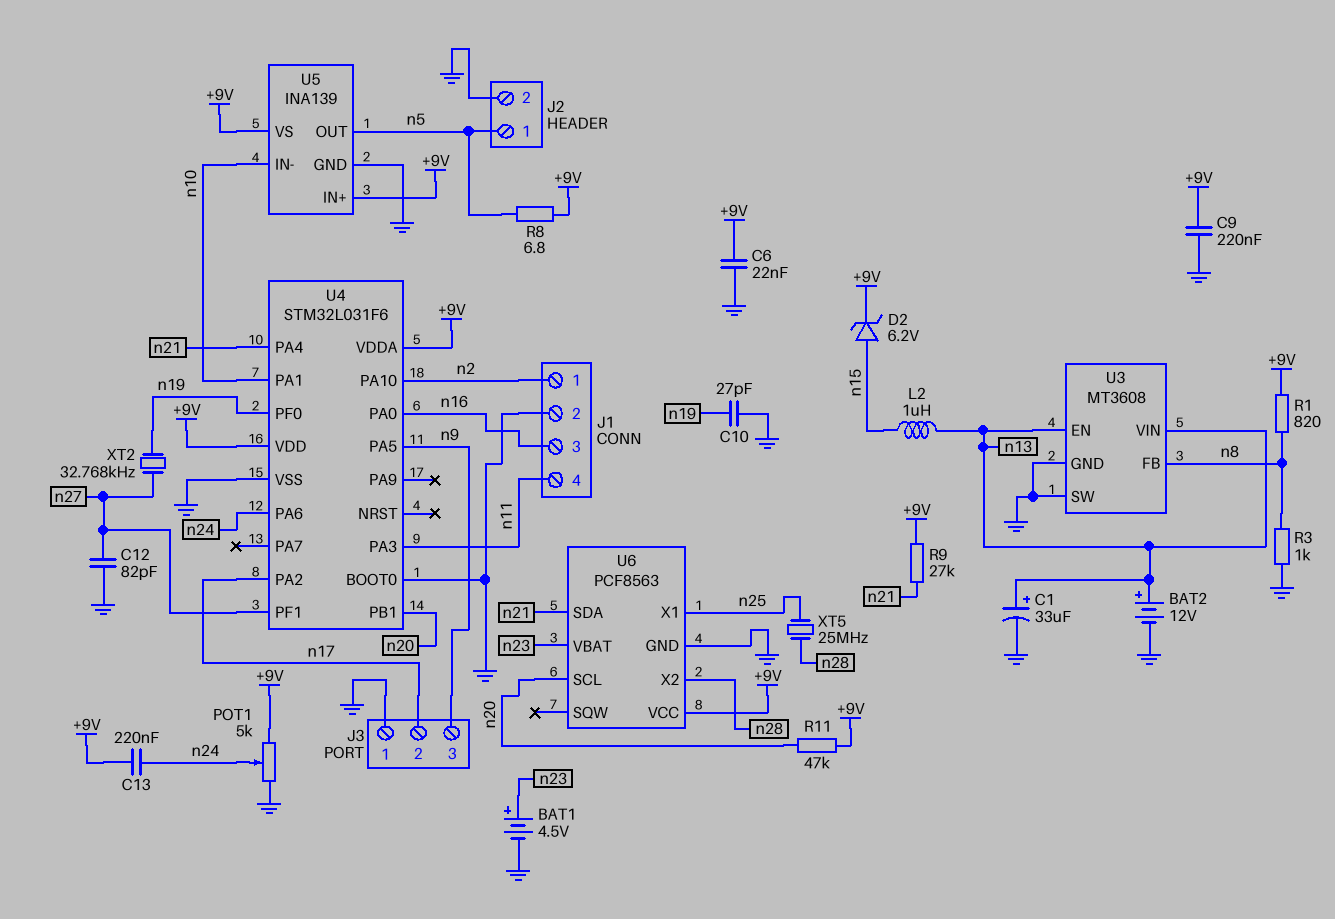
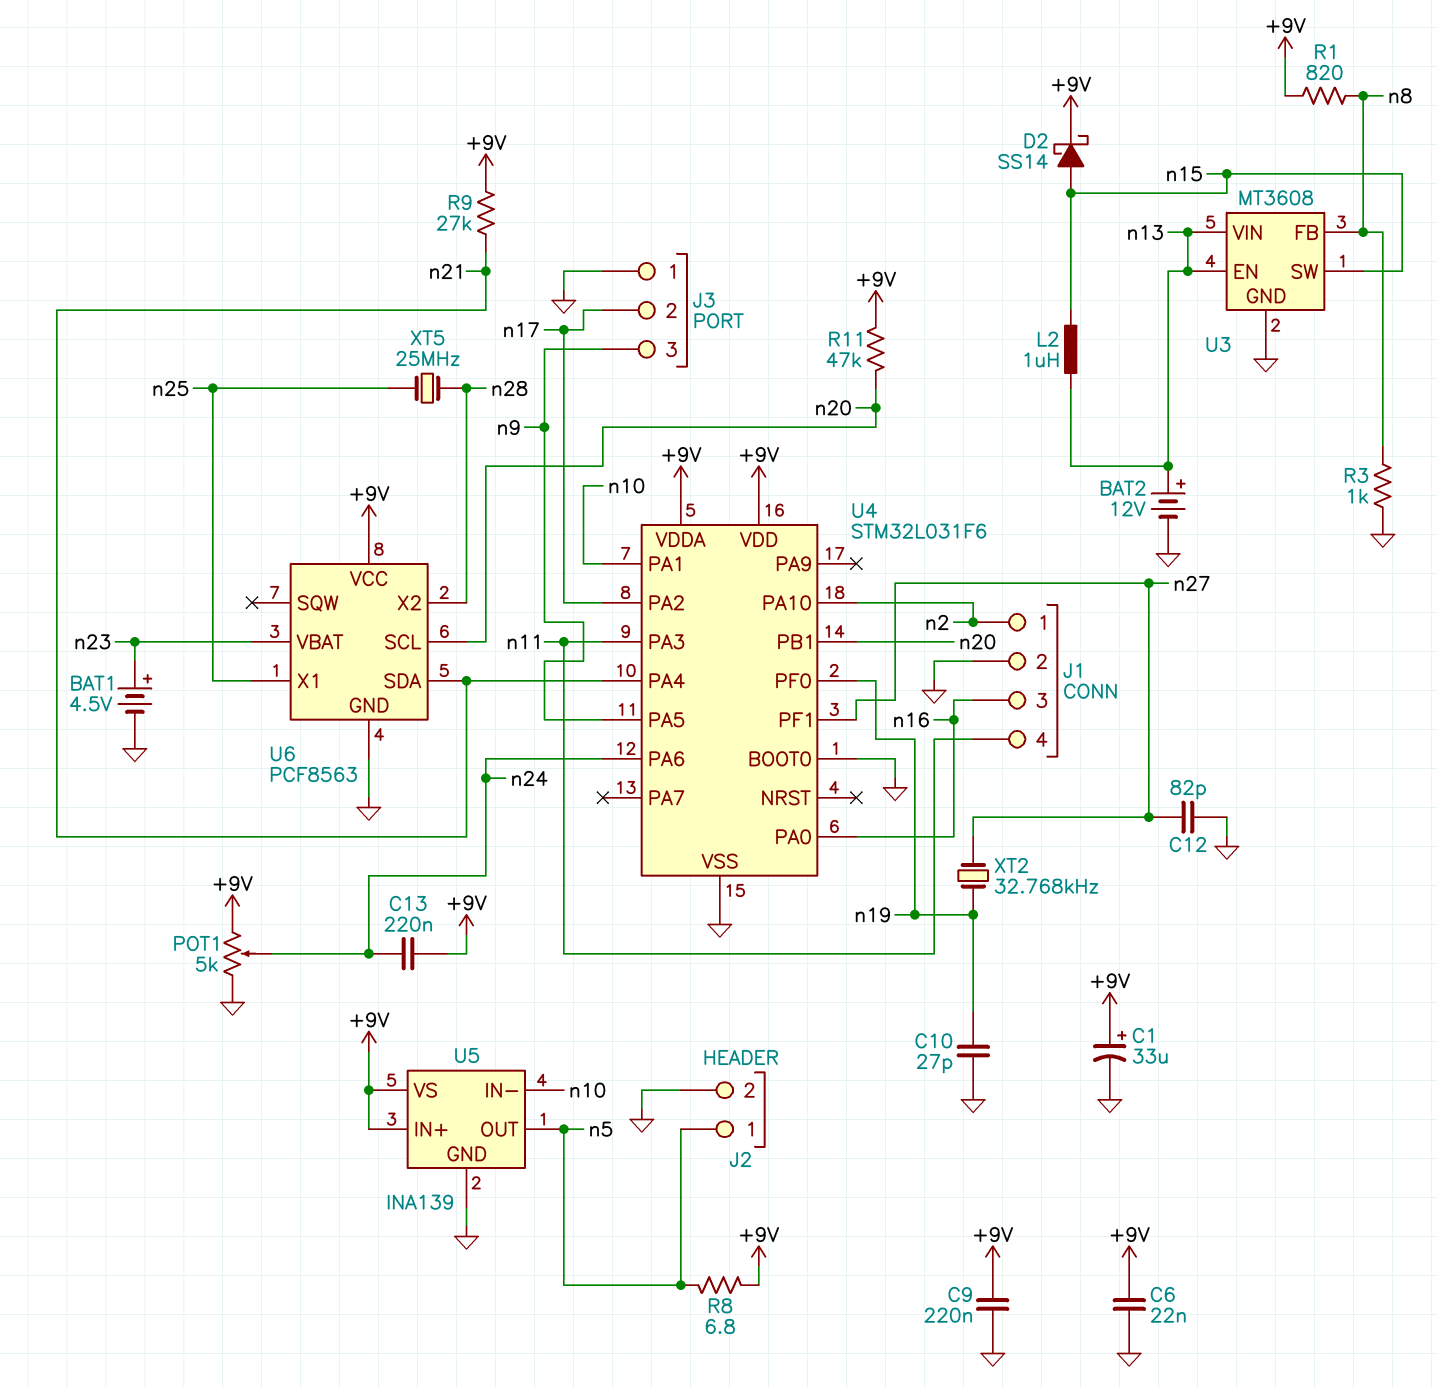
C1: 33uF (plus n13, minus GND) -> 33uF (plus +9V, minus GND)
D2: zener 6.2V (A n15, K +9V) -> schottky SS14 (A n15, K +9V)
U3 pin SW: GND -> n15

